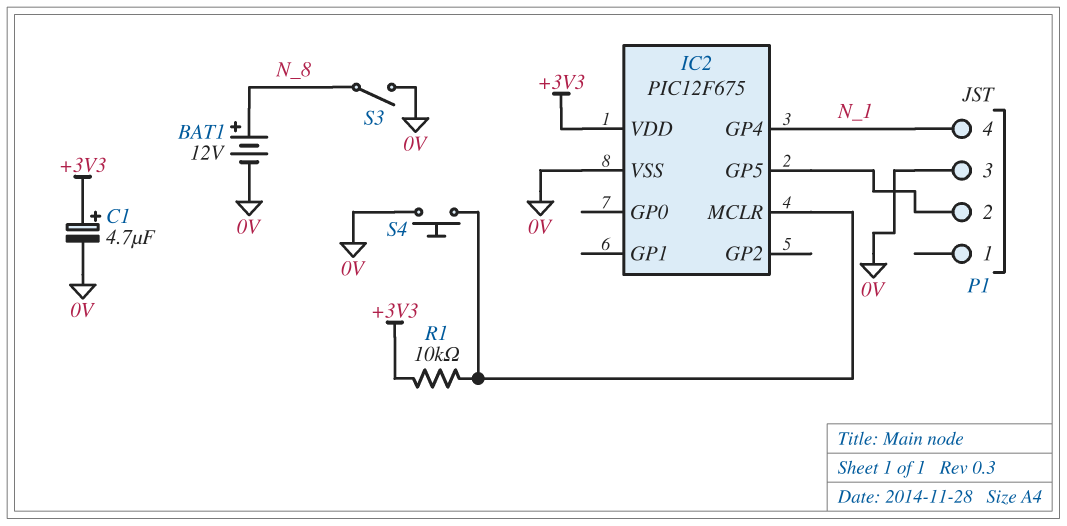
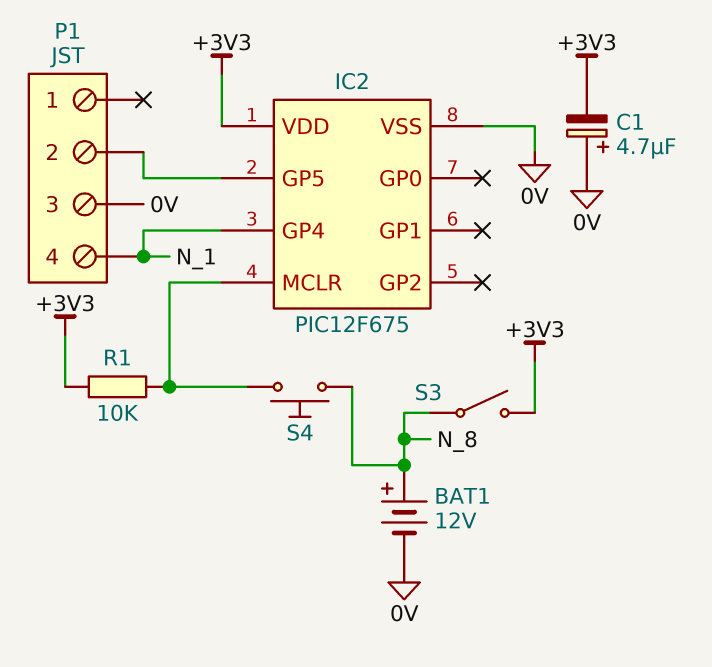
C1: 4.7uF (plus +3V3, minus 0V) -> 4.7uF (plus 0V, minus +3V3)
S3: switch (0V, N_8) -> switch (+3V3, N_8)
S4: button (0V, IC2/MCLR) -> button (IC2/MCLR, N_8)

